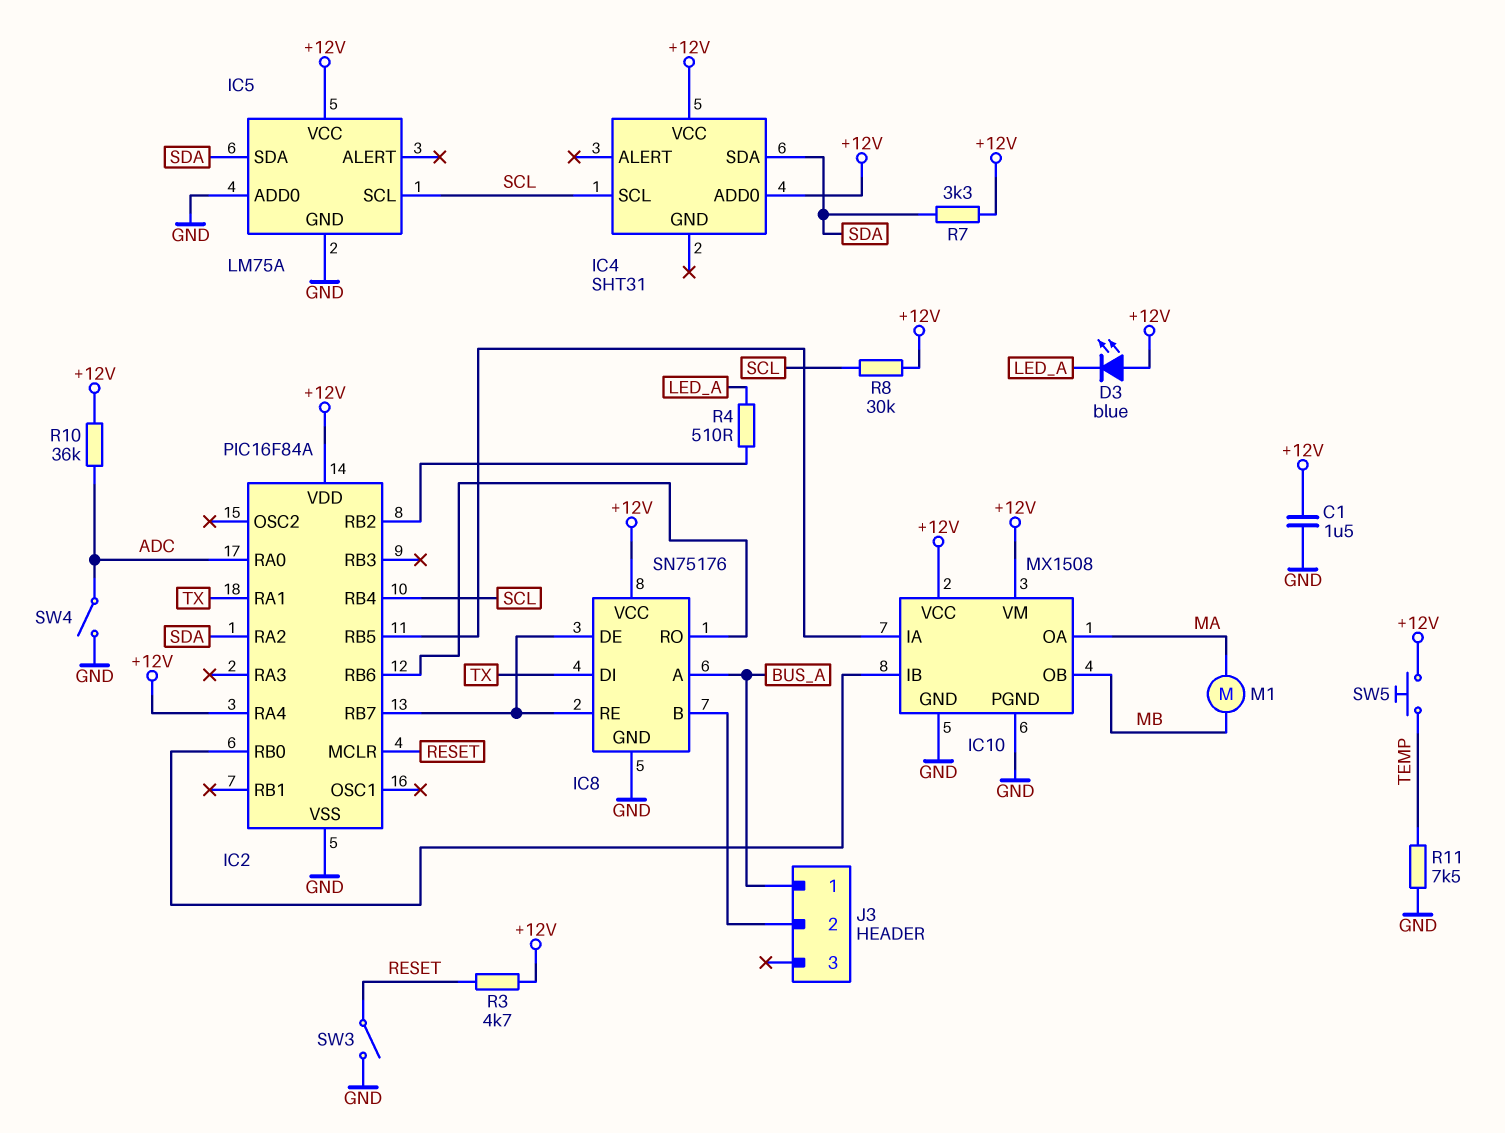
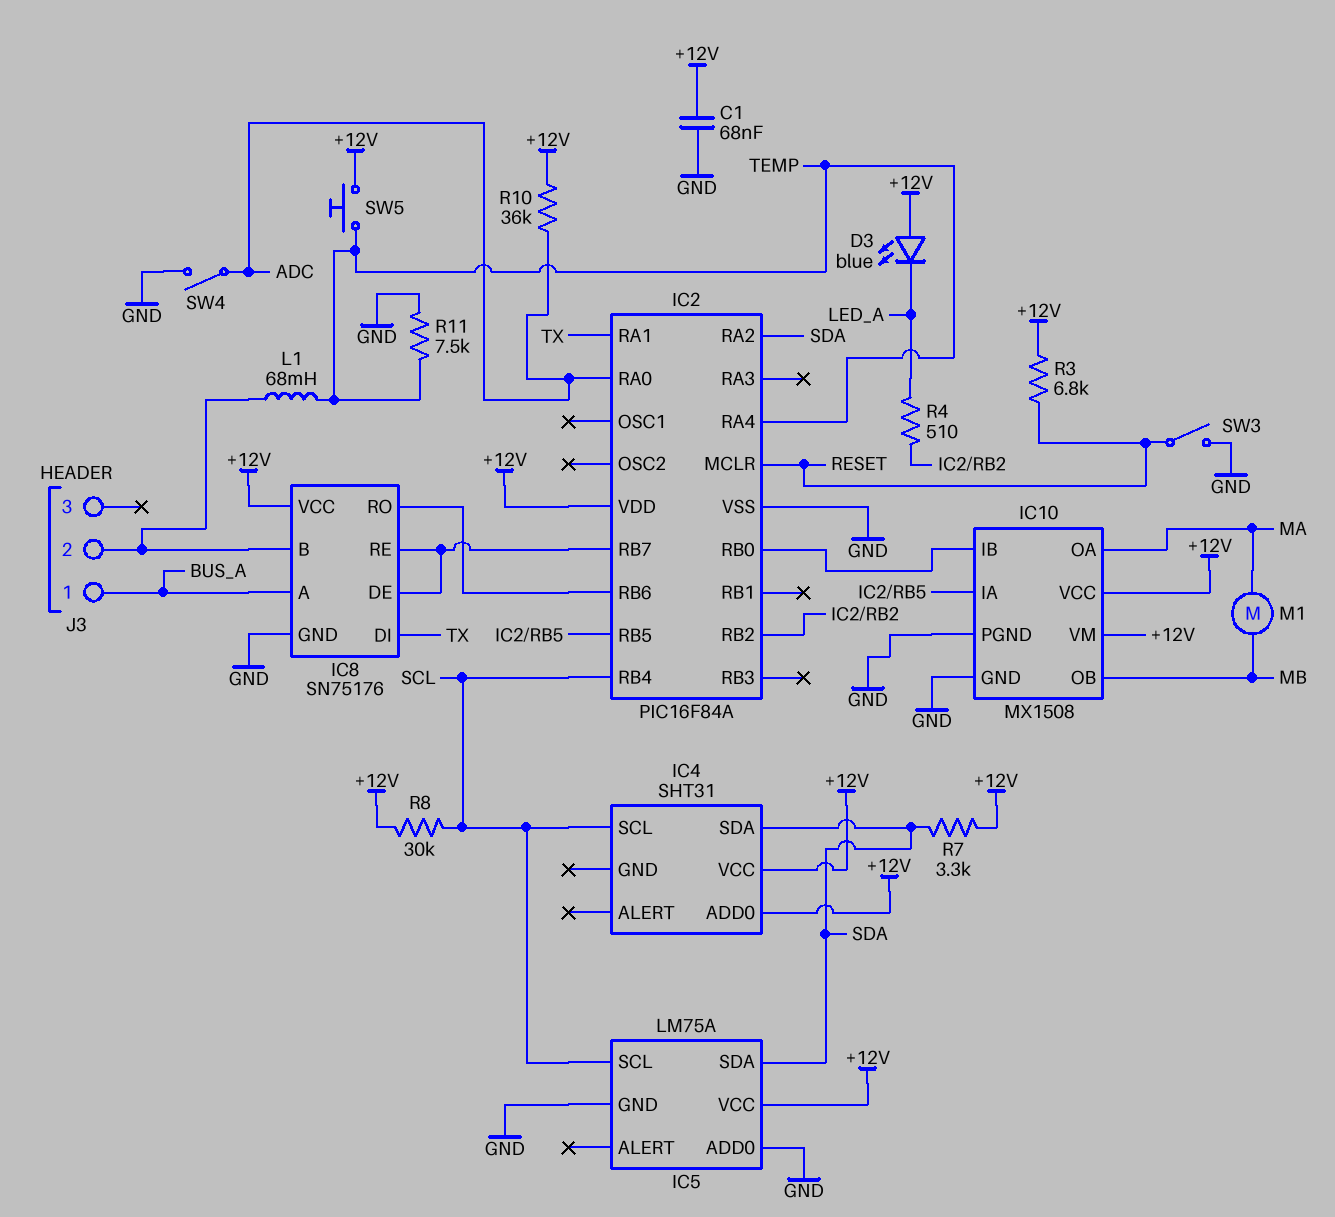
C1: 1.5uF (+12V, GND) -> 68nF (+12V, GND)
IC2 pin RA4: +12V -> TEMP
L1: none -> 68mH (IC8/B, TEMP)
R3: 4.7k (+12V, RESET) -> 6.8k (+12V, RESET)

